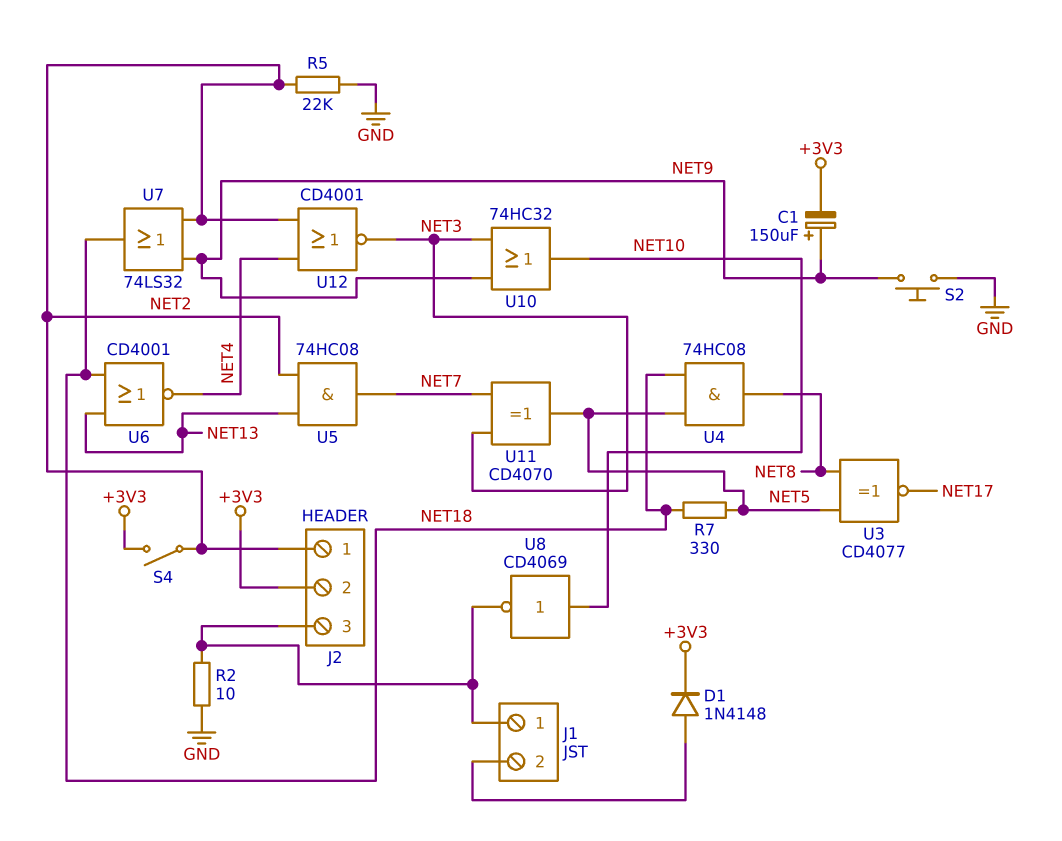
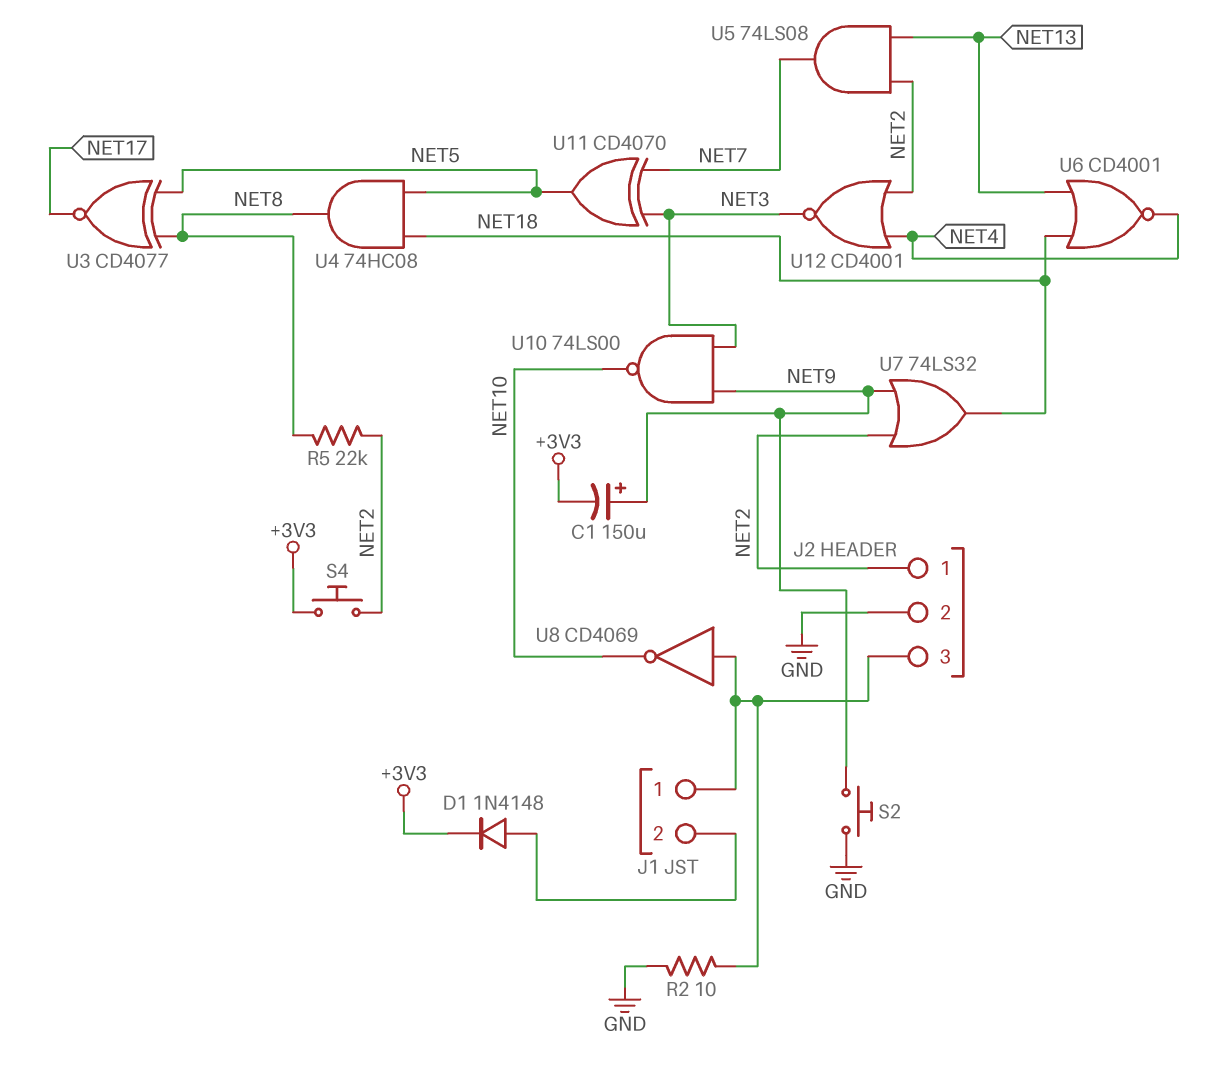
J2 pin 2: +3V3 -> GND
R5: 22k (GND, NET2) -> 22k (NET2, NET8)
R7: 330 (NET5, NET18) -> none
S4: switch (+3V3, NET2) -> button (+3V3, NET2)
U5: AND 74HC08 (in NET2, in NET13, out NET7) -> AND 74LS08 (in NET2, in NET13, out NET7)
U8: NOT CD4069 (in NET10, out J1/1) -> NOT CD4069 (in J1/1, out NET10)
U10: OR 74HC32 (in NET3, in NET9, out NET10) -> NAND 74LS00 (in NET3, in NET9, out NET10)

